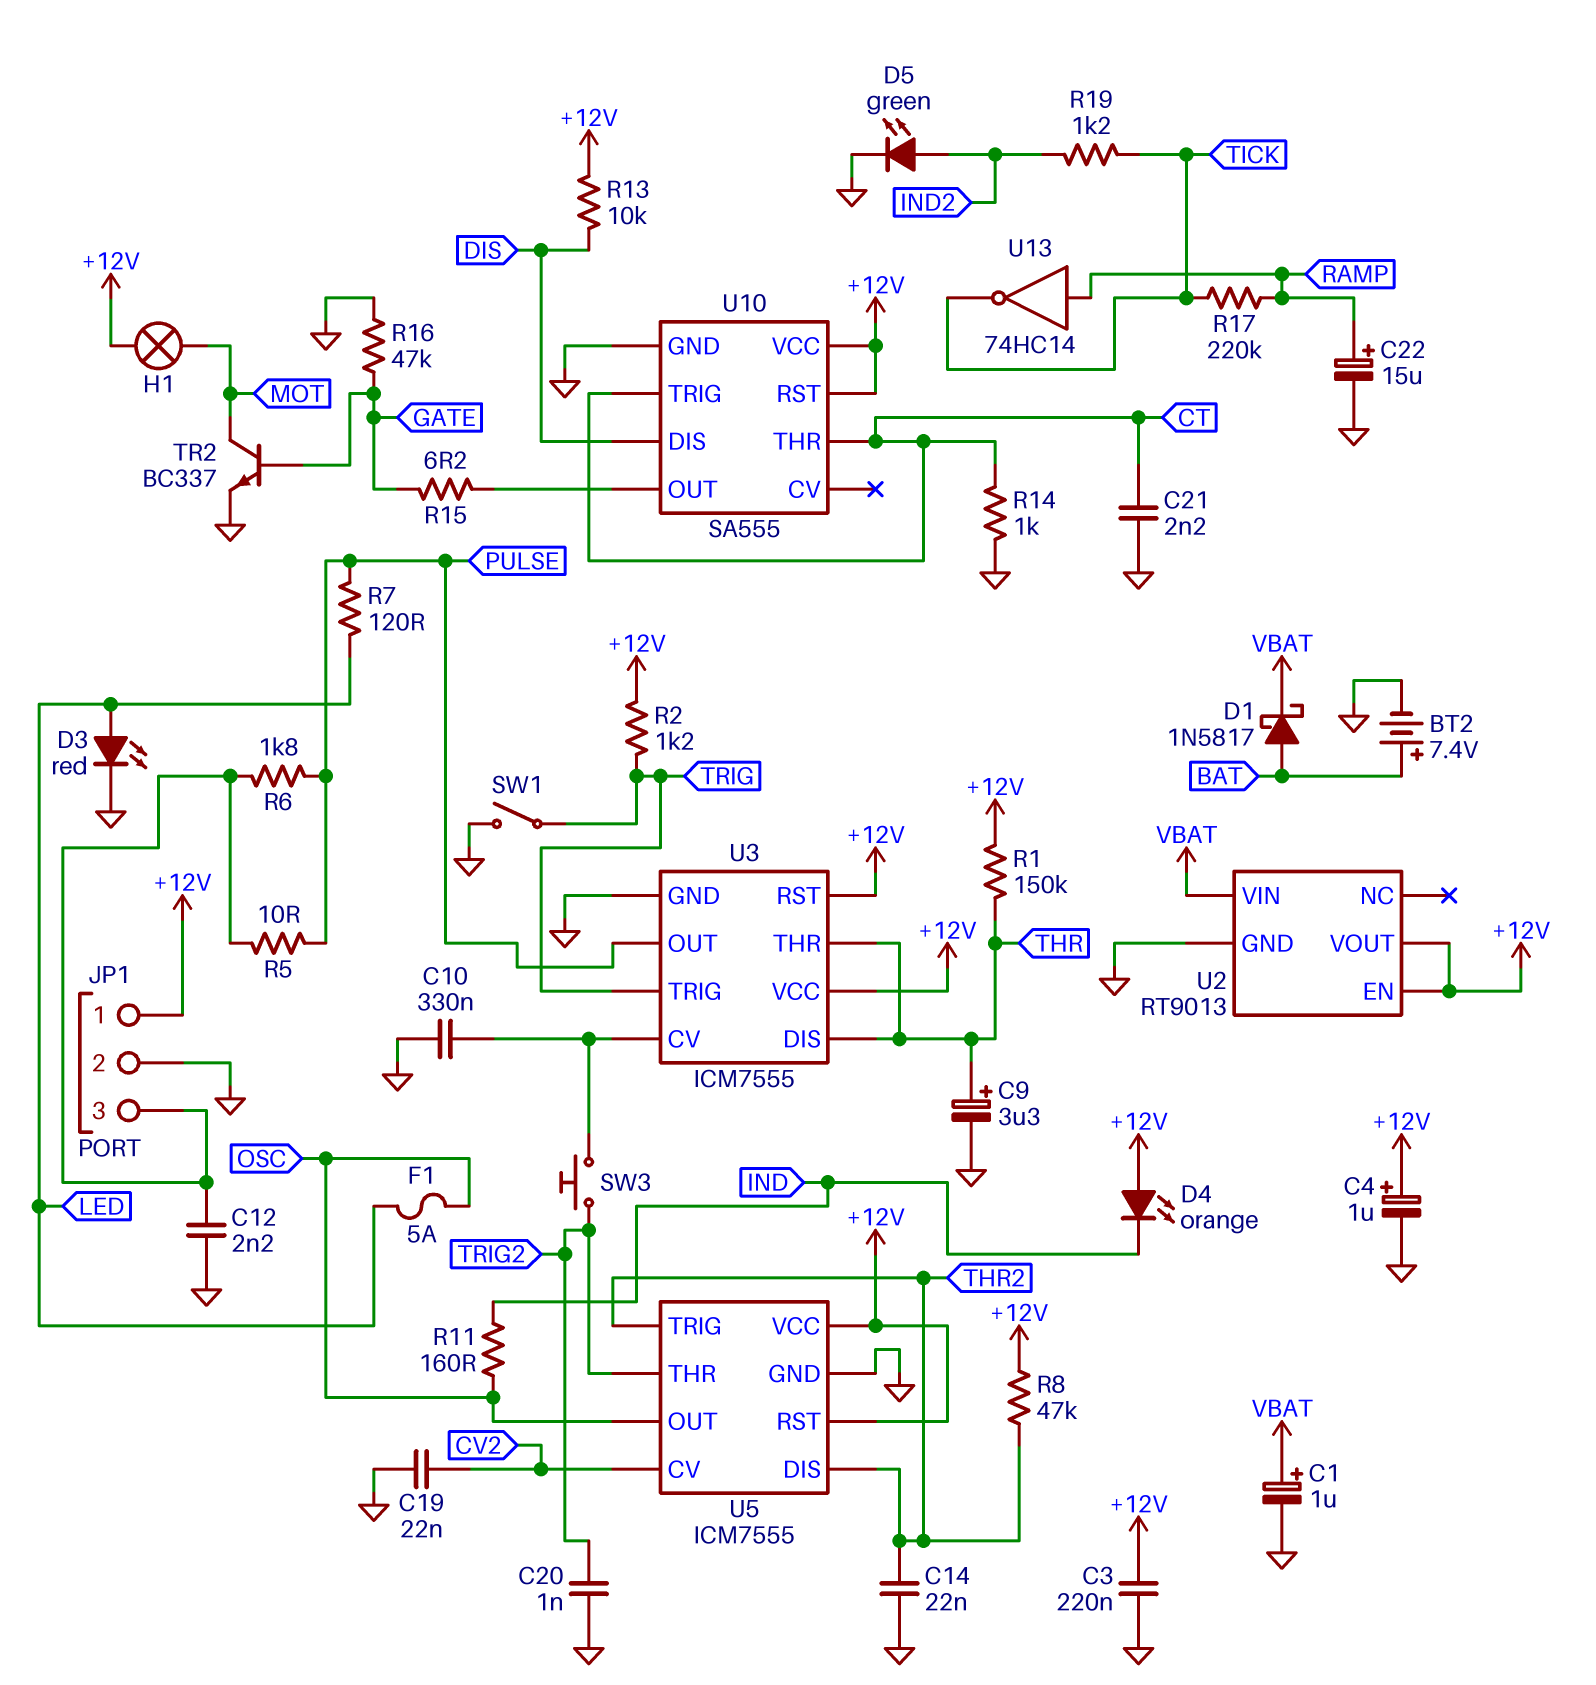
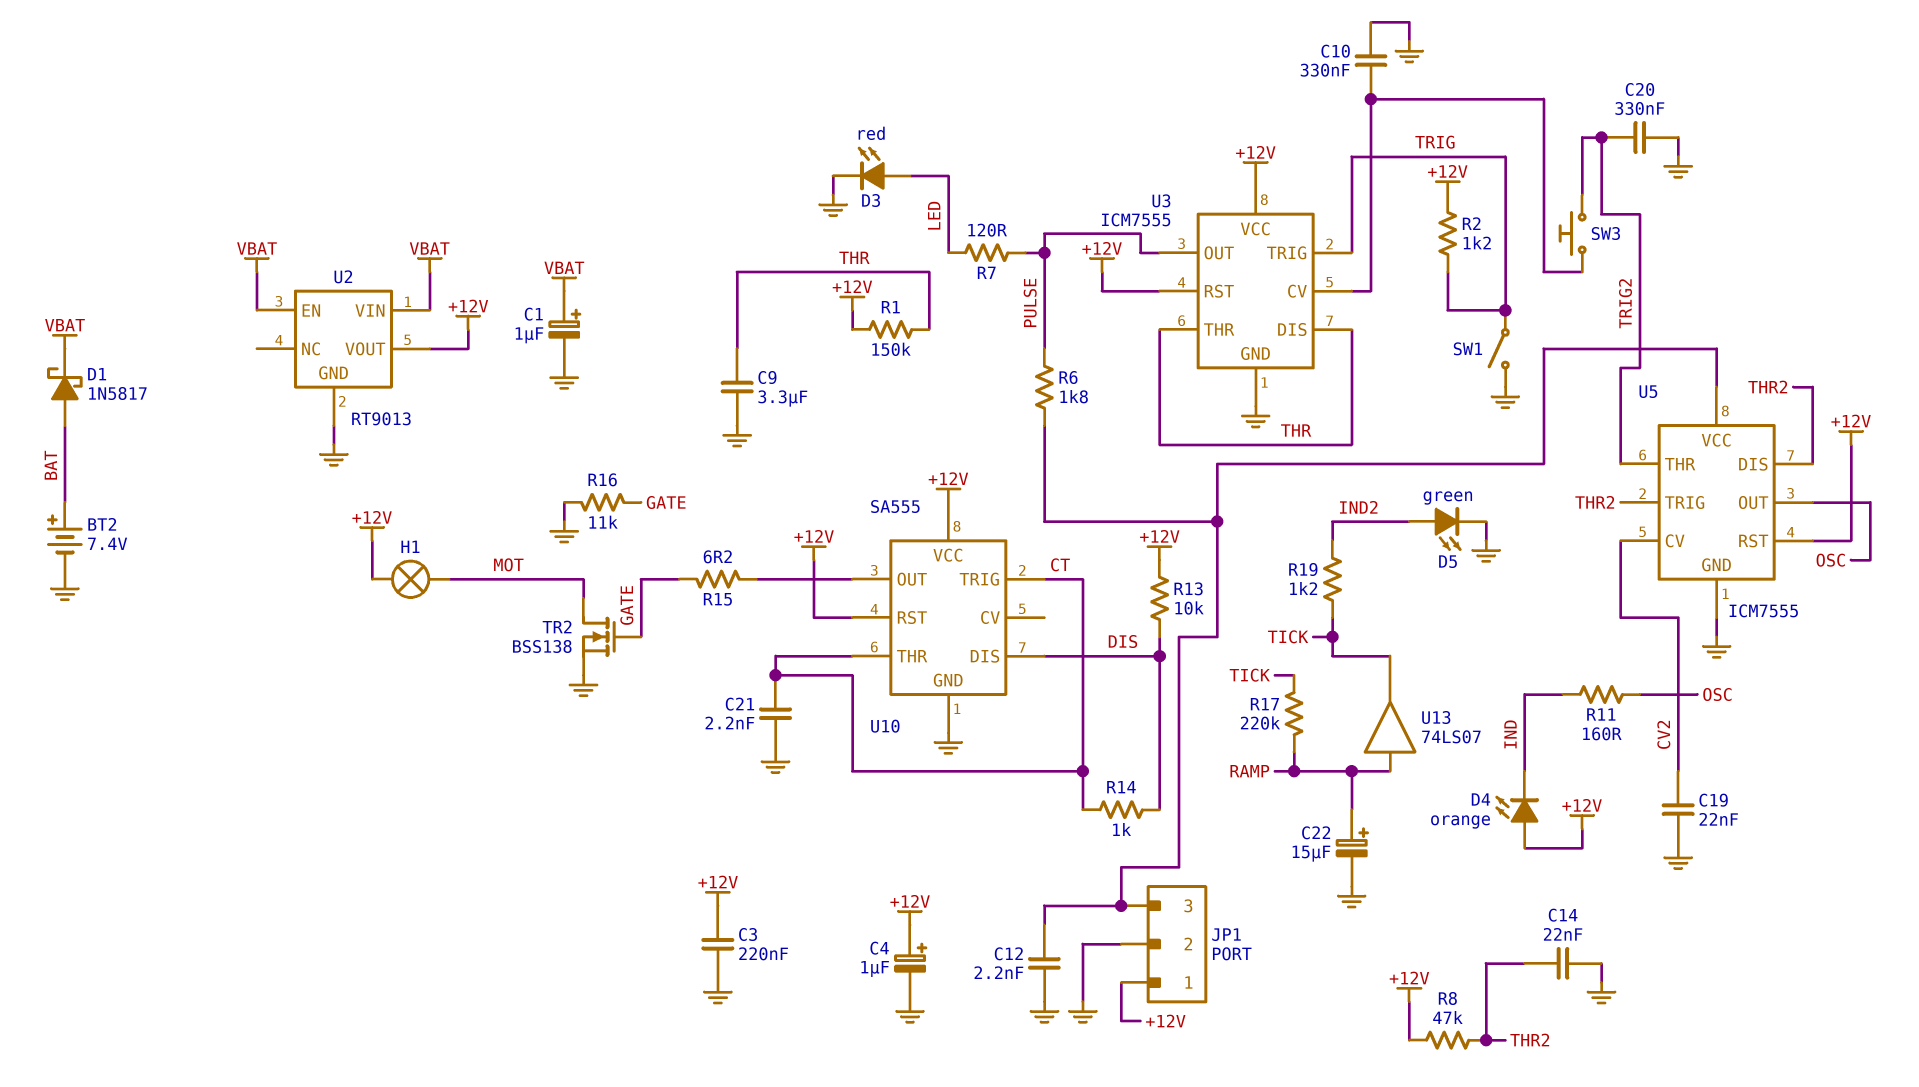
C9: 3.3uF (plus THR, minus GND) -> 3.3uF (GND, THR)
C20: 1nF (GND, TRIG2) -> 330nF (GND, TRIG2)
F1: 5A (LED, OSC) -> none
R5: 10 (JP1/3, PULSE) -> none
R14: 1k (CT, GND) -> 1k (CT, DIS)
R16: 47k (GATE, GND) -> 11k (GATE, GND)
TR2: NPN BC337 (B GATE, C MOT, E GND) -> NMOS BSS138 (G GATE, D MOT, S GND)
U2 pin EN: +12V -> VBAT
U5 pin VCC: +12V -> JP1/3
U13: NOT 74HC14 (in RAMP, out TICK) -> buffer 74LS07 (in RAMP, out TICK)

